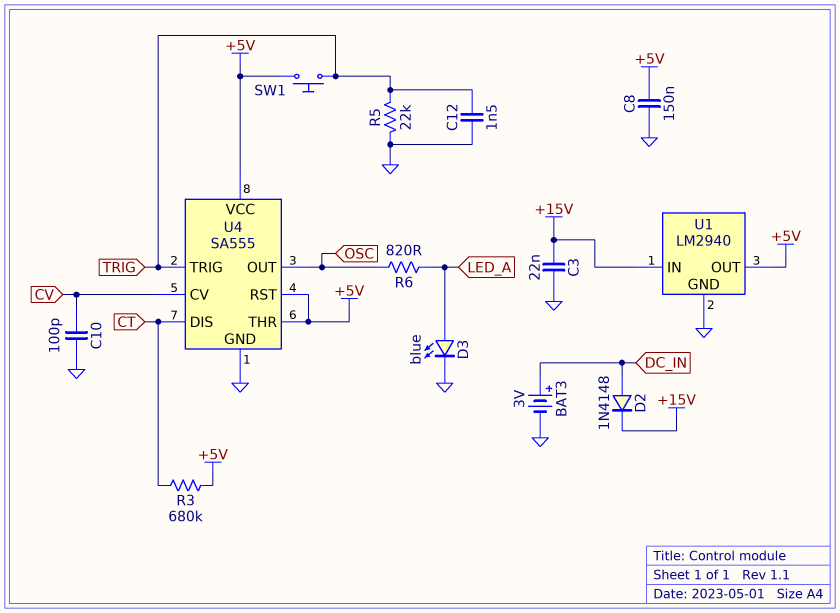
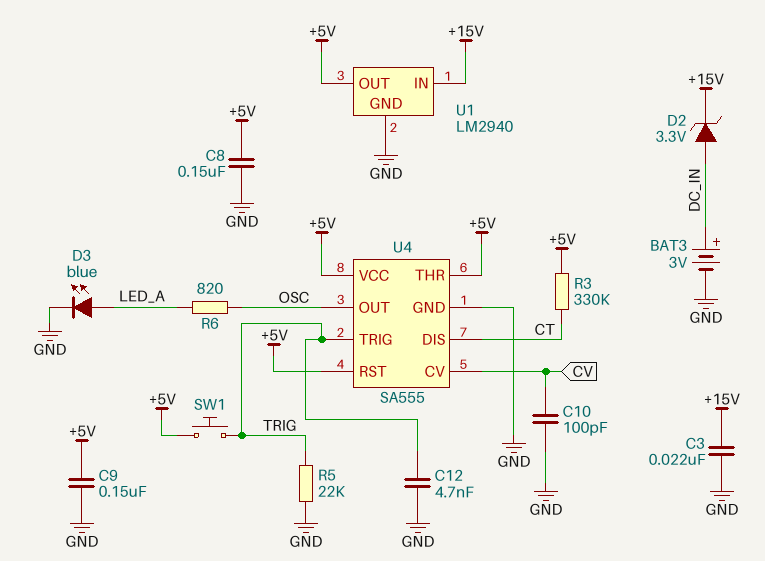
C9: none -> 150nF (+5V, GND)
C12: 1.5nF (GND, TRIG) -> 4.7nF (GND, TRIG)
D2: diode 1N4148 (A DC_IN, K +15V) -> zener 3.3V (A DC_IN, K +15V)
R3: 680k (+5V, CT) -> 330k (+5V, CT)

